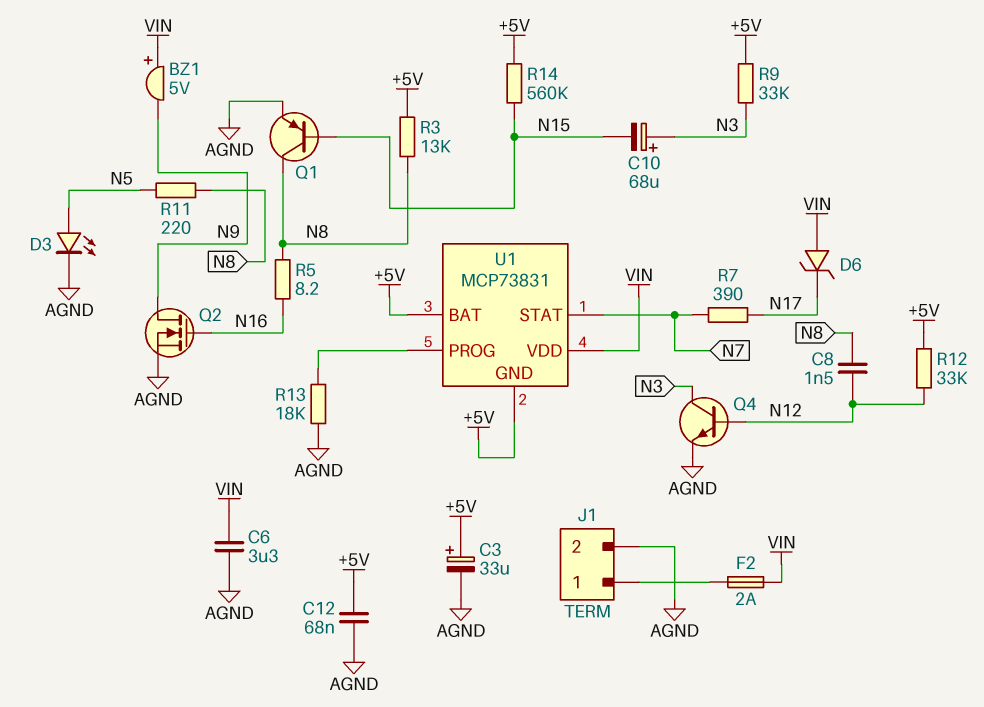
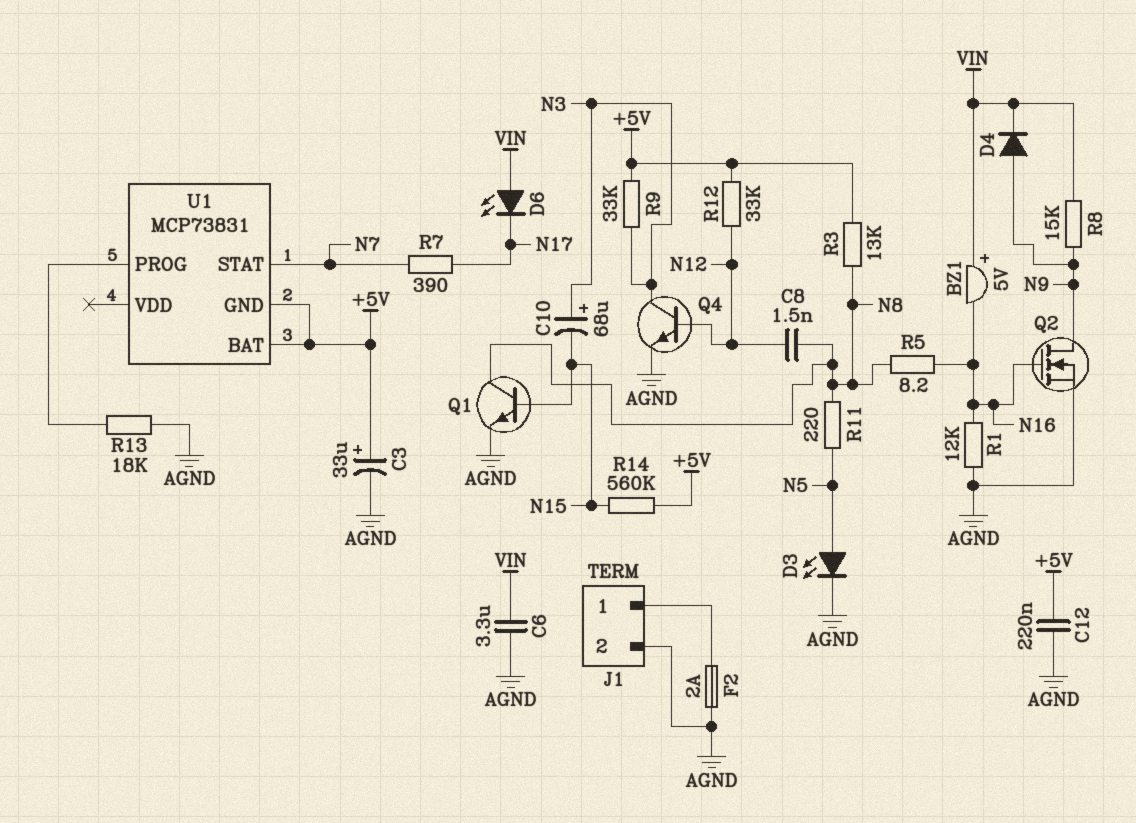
BZ1: buzzer 5V (plus VIN, minus N9) -> buzzer 5V (plus VIN, minus N16)
C12: 68nF (+5V, AGND) -> 220nF (+5V, AGND)
D4: none -> diode (A N9, K VIN)
D6: zener (A VIN, K N17) -> LED (A VIN, K N17)
F2: 2A (J1/1, VIN) -> 2A (AGND, J1/1)
Q1: PNP (B N15, C N8, E AGND) -> NPN (B N15, C N8, E AGND)
R1: none -> 12k (AGND, N16)
R8: none -> 15k (N9, VIN)
U1 pin VDD: VIN -> none

